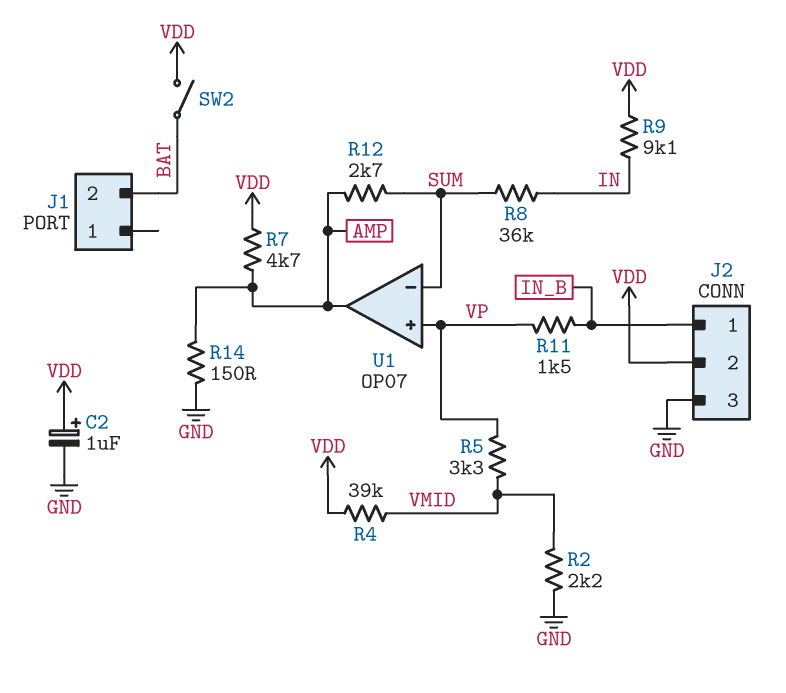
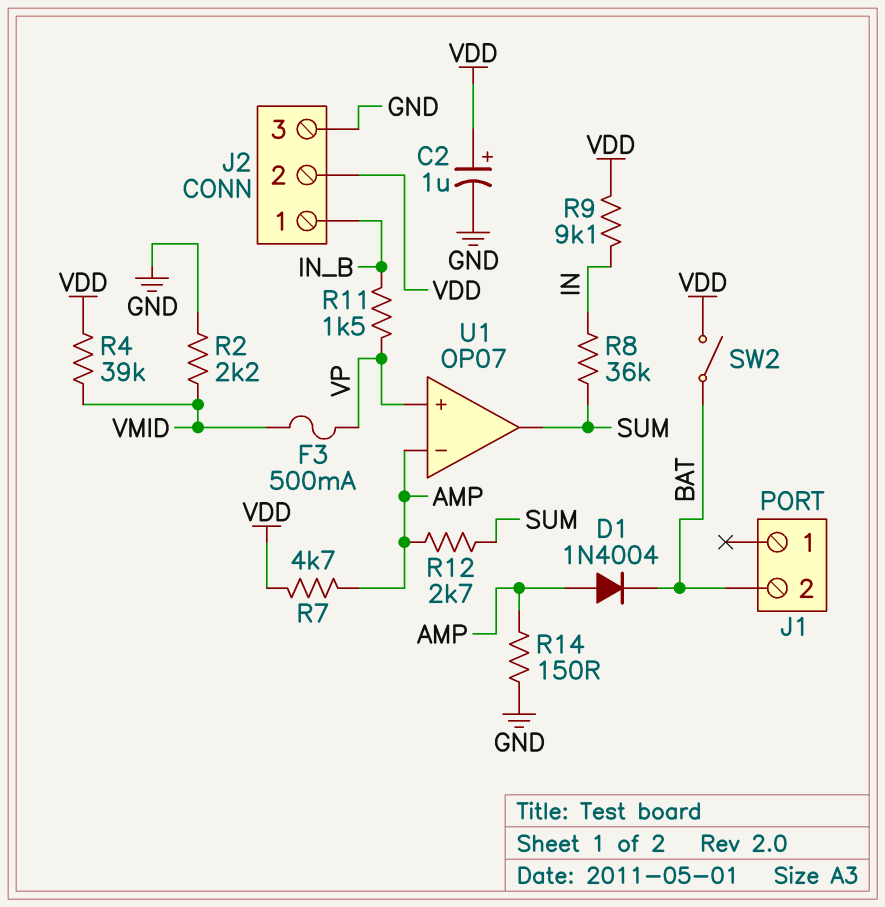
D1: none -> diode 1N4004 (A AMP, K BAT)
F3: none -> 500mA (VMID, VP)
R5: 3.3k (VMID, VP) -> none
U1 pin in-: SUM -> AMP
U1 pin out: AMP -> SUM

